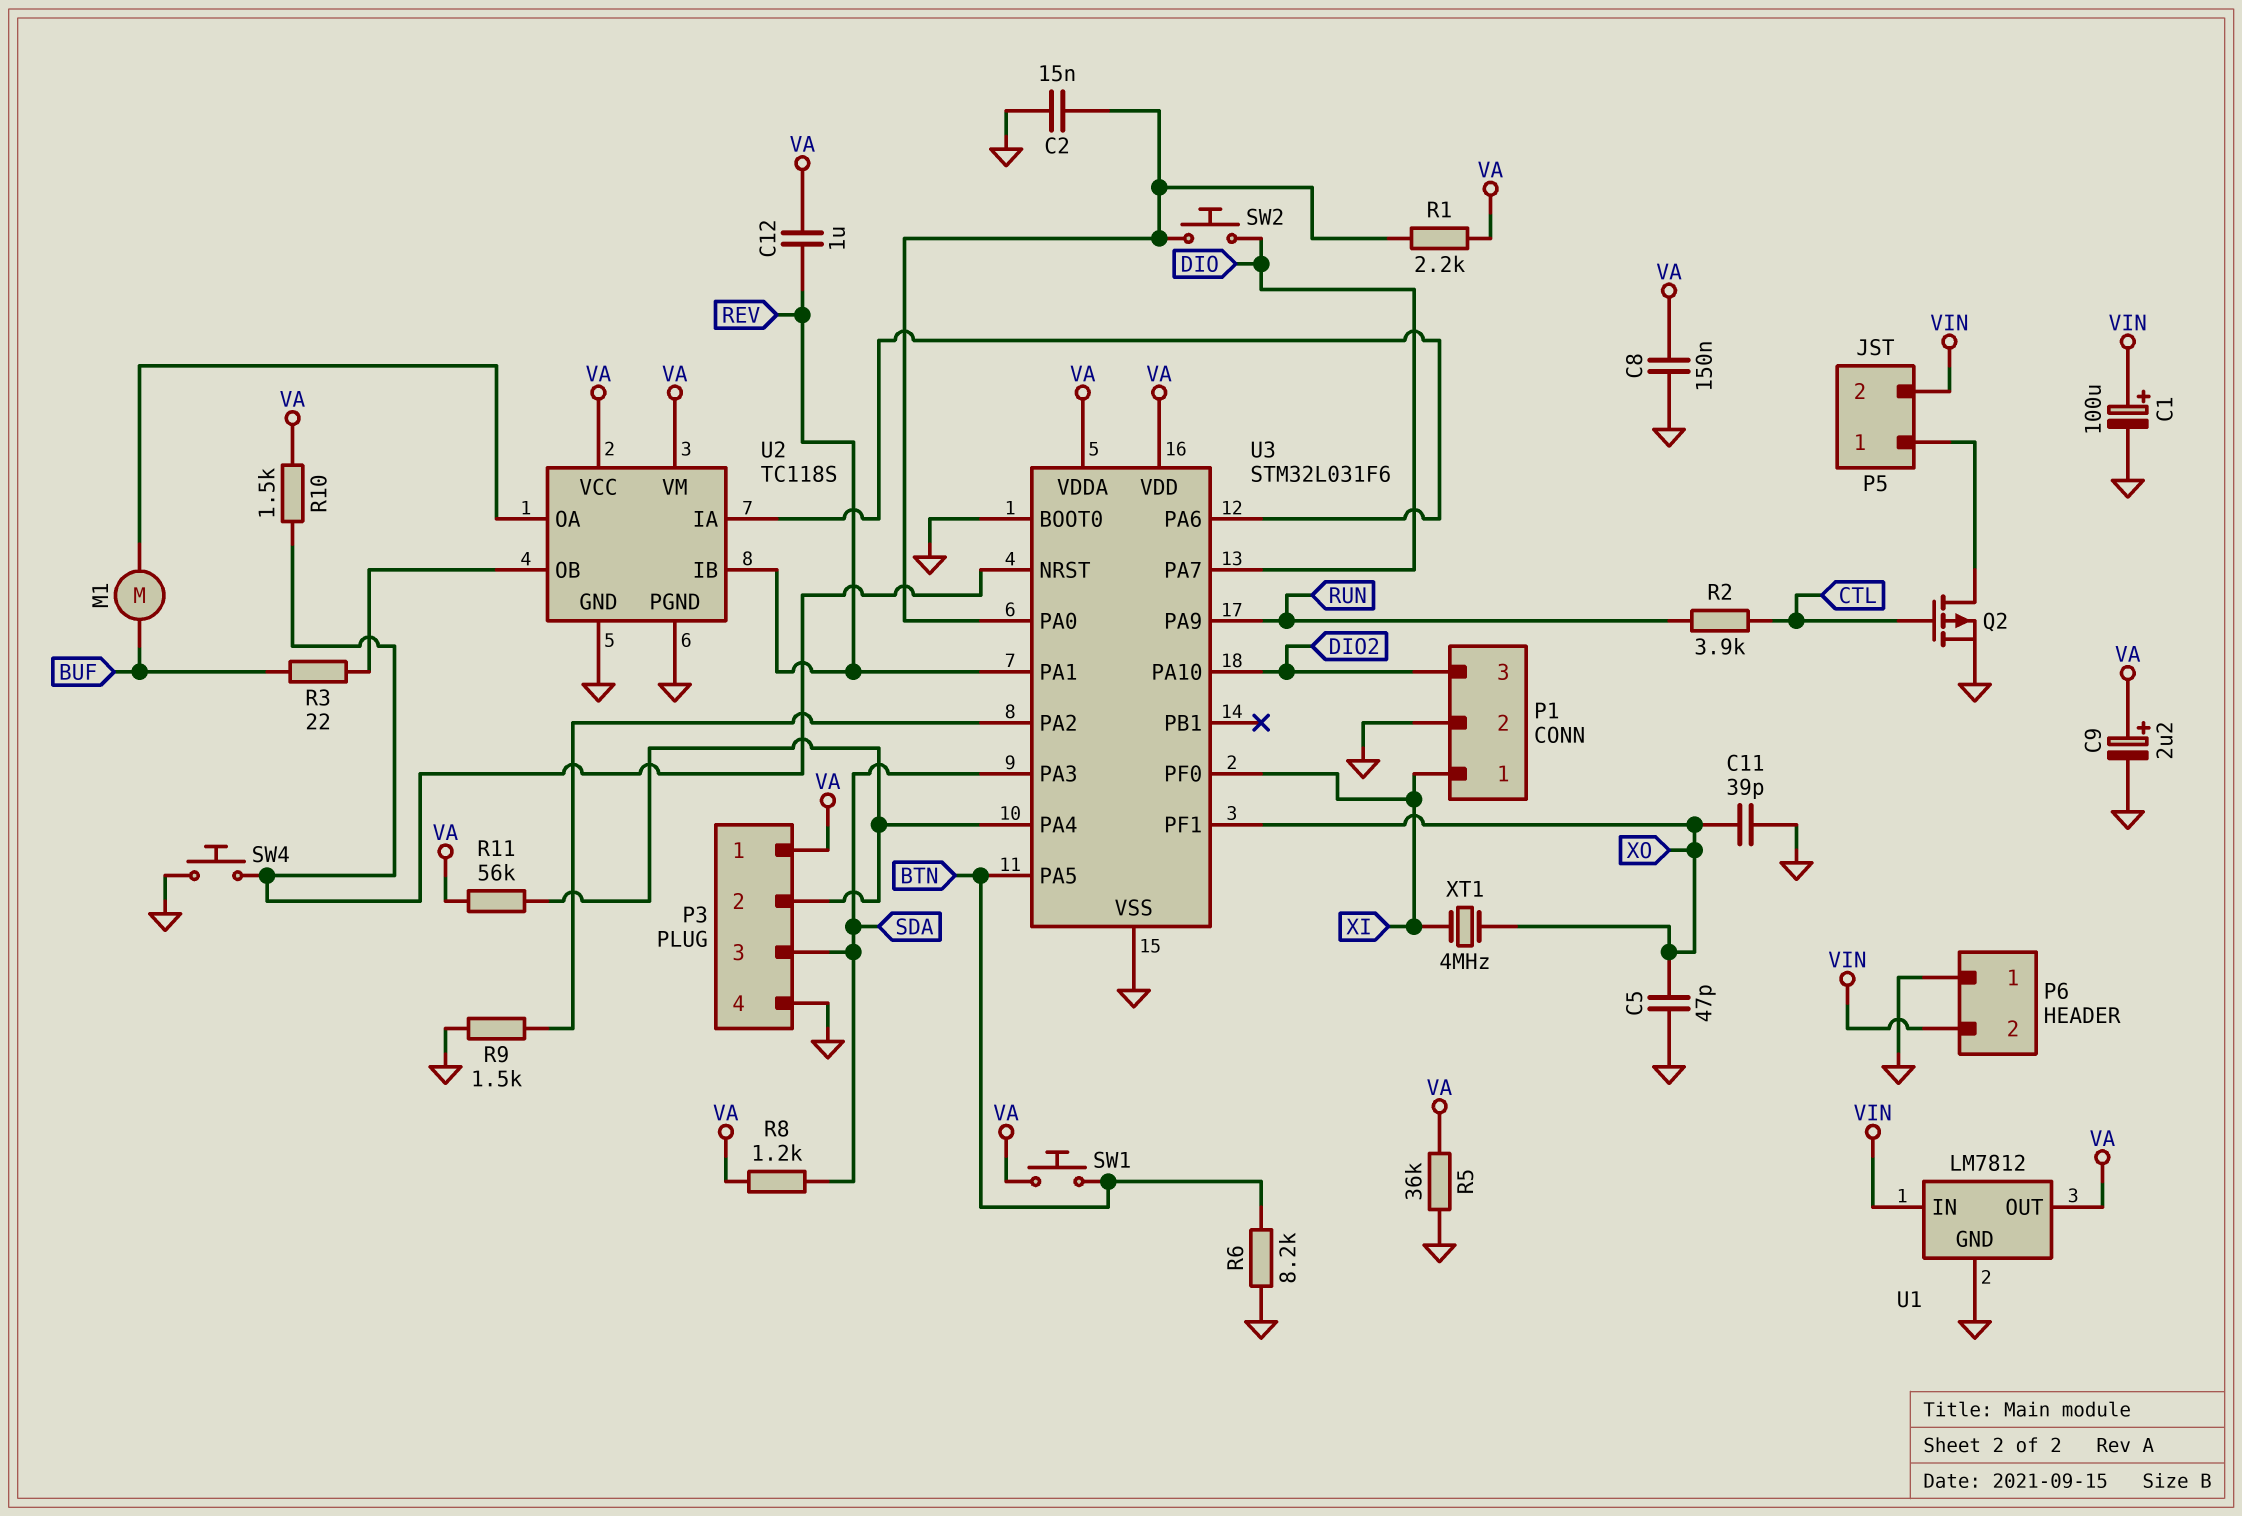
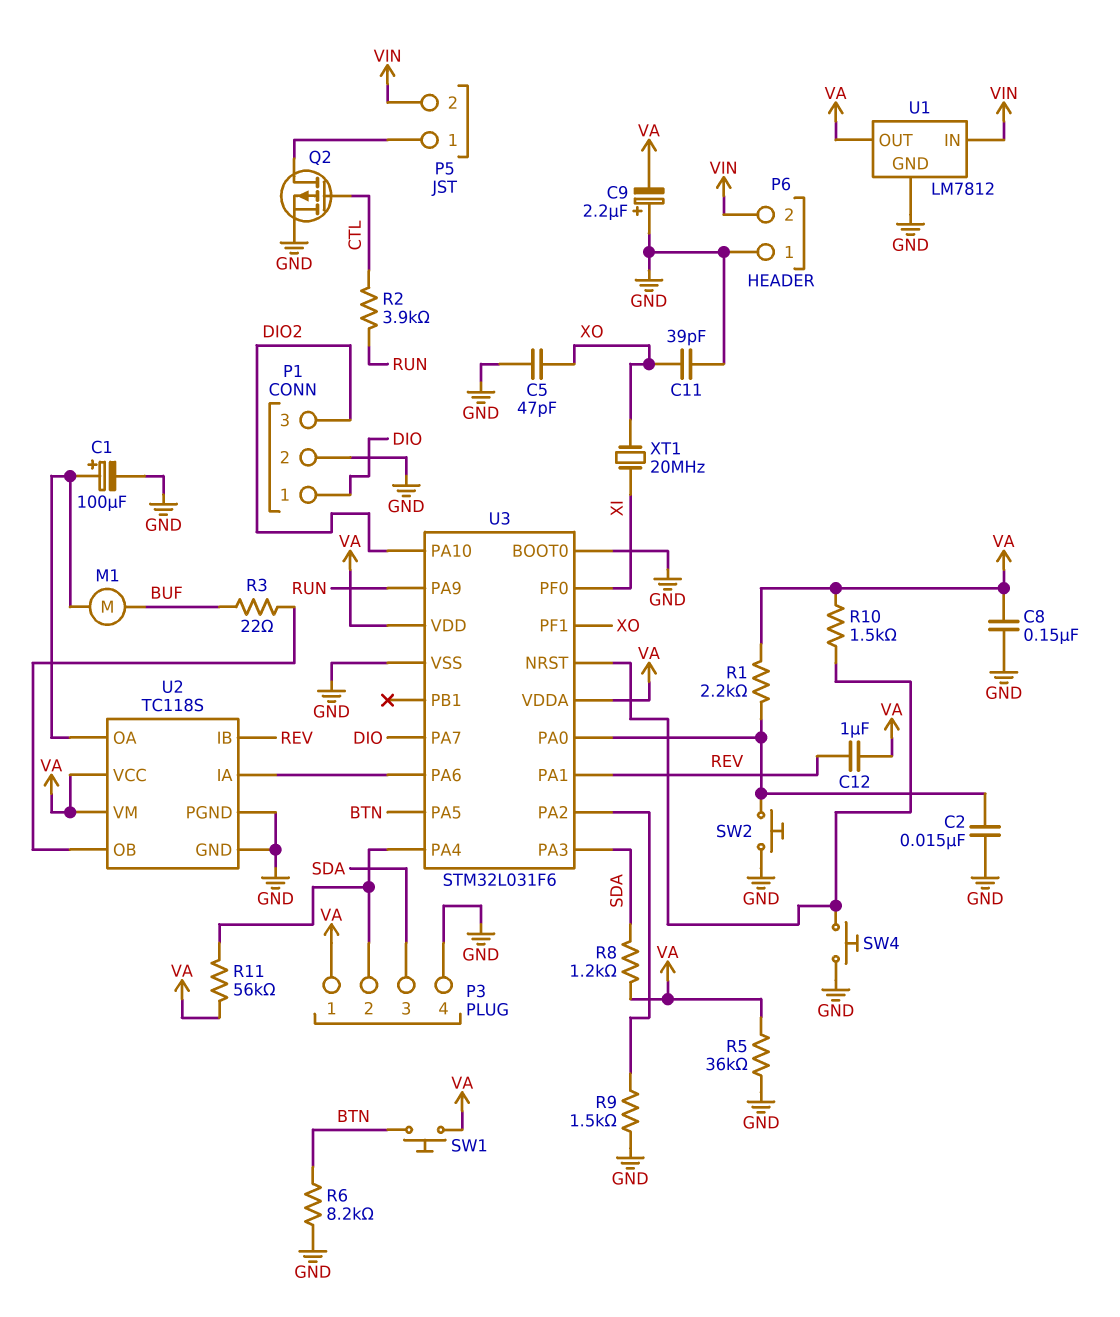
C1: 100uF (plus VIN, minus GND) -> 100uF (plus U2/OA, minus GND)
C9: 2.2uF (plus VA, minus GND) -> 2.2uF (plus GND, minus VA)
P1 pin 1: XI -> DIO
SW2: button (DIO, U3/PA0) -> button (GND, U3/PA0)
XT1: 4MHz (XI, XO) -> 20MHz (XI, XO)

